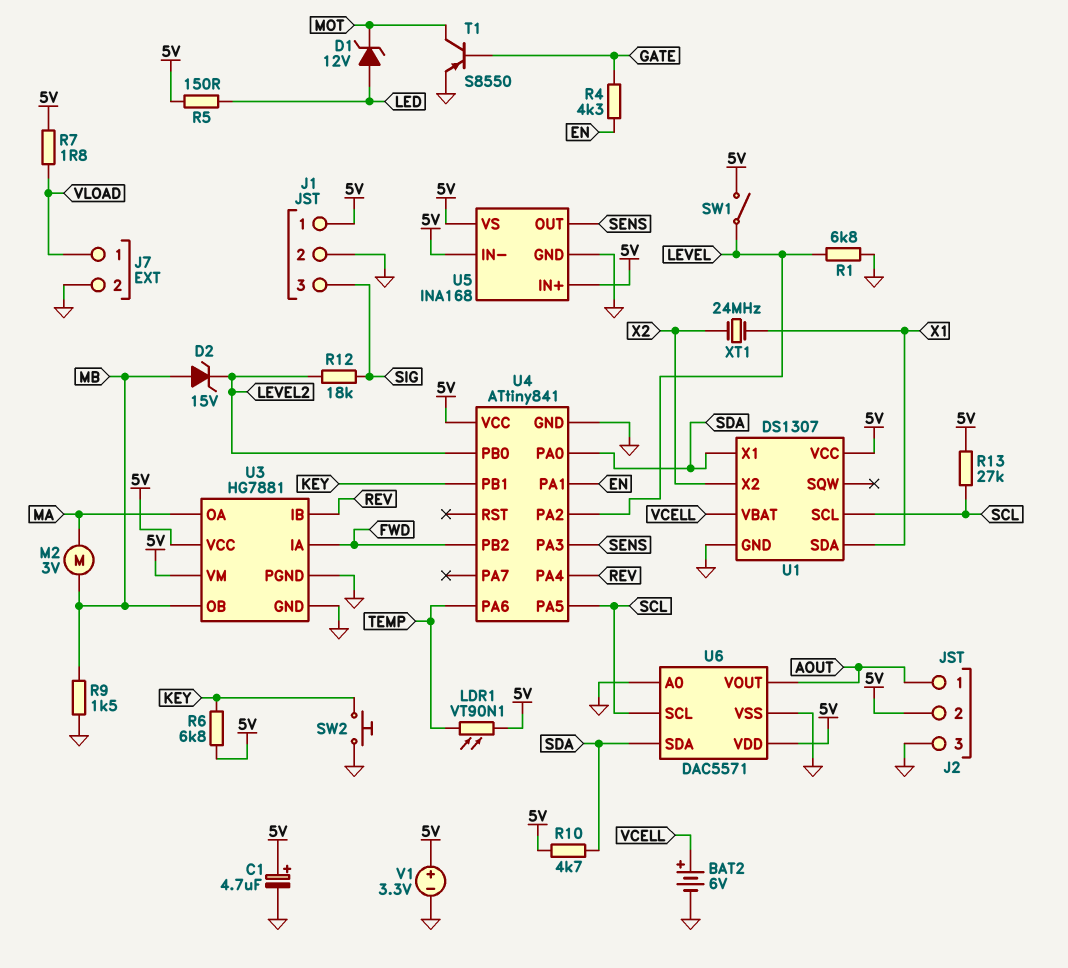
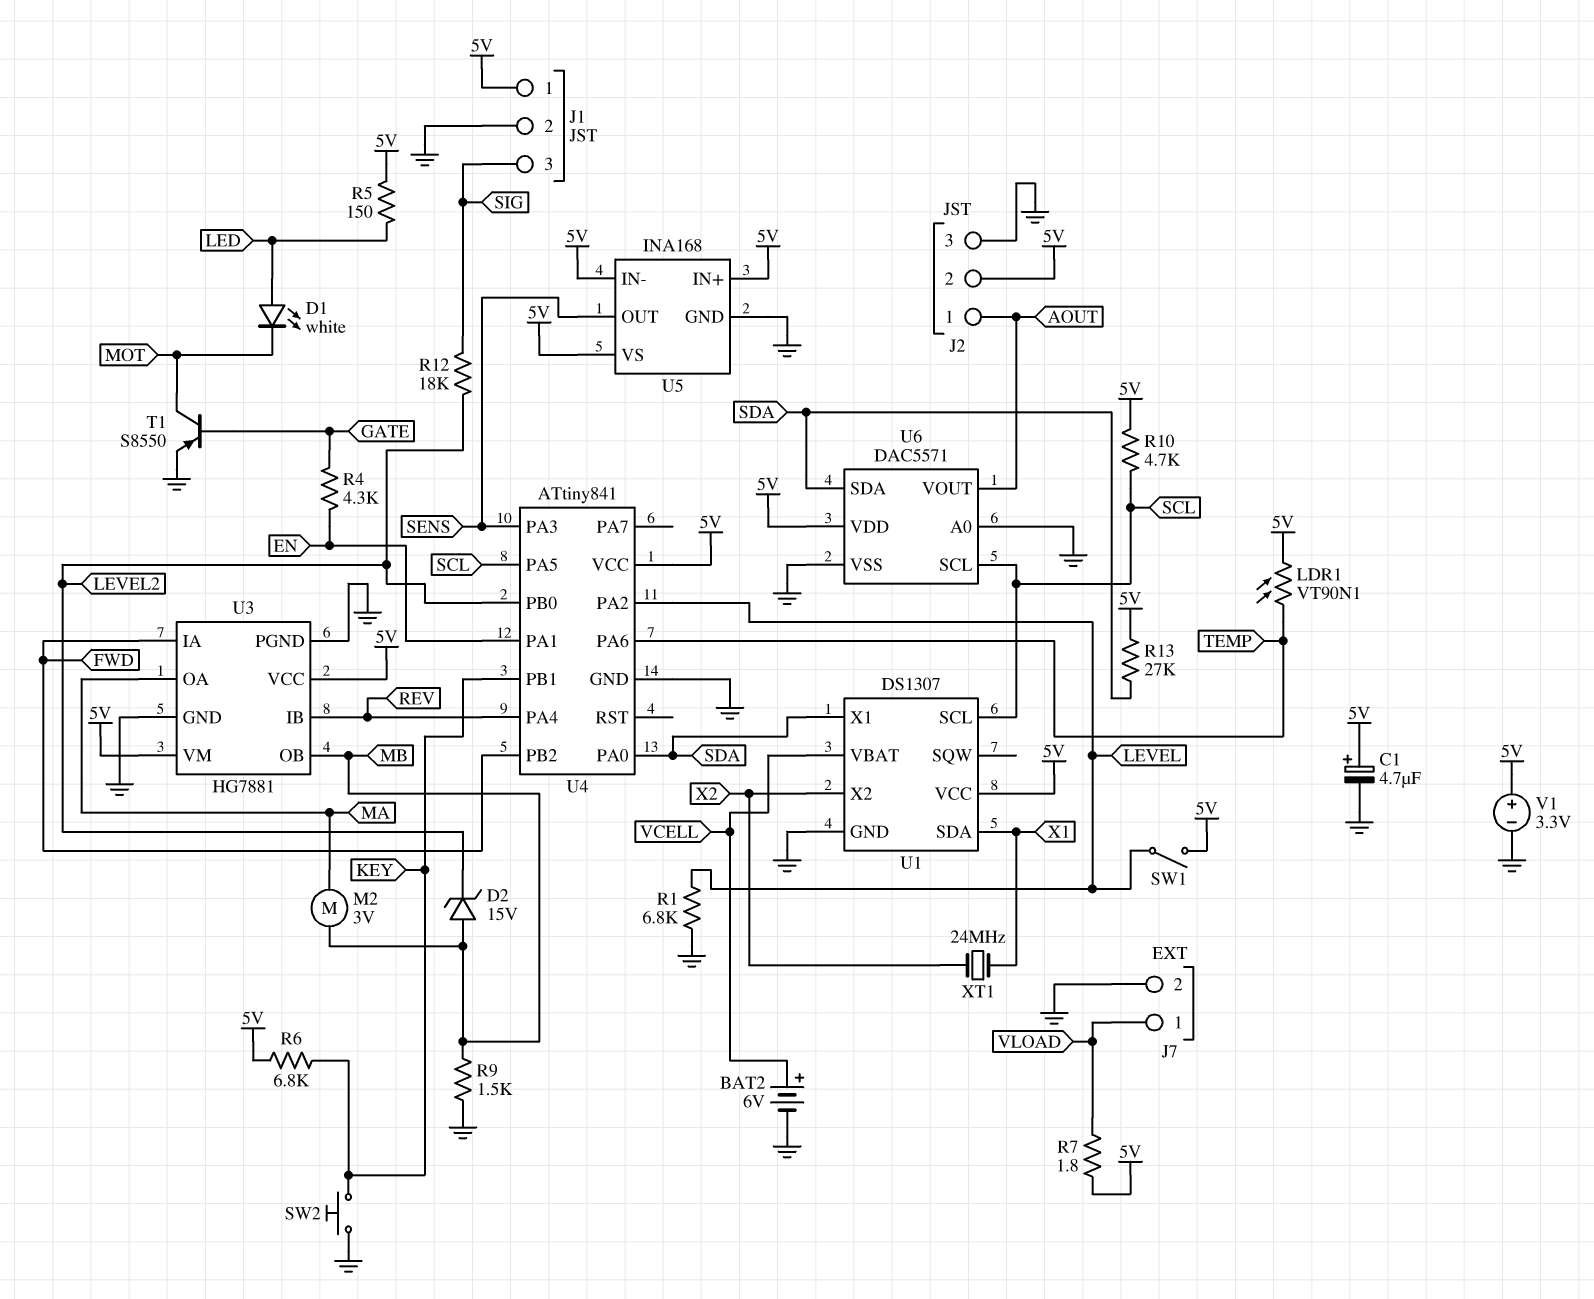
D1: zener 12V (A LED, K MOT) -> LED white (A LED, K MOT)
R10: 4.7k (5V, SDA) -> 4.7k (5V, SCL)
R13: 27k (5V, SCL) -> 27k (5V, SDA)

